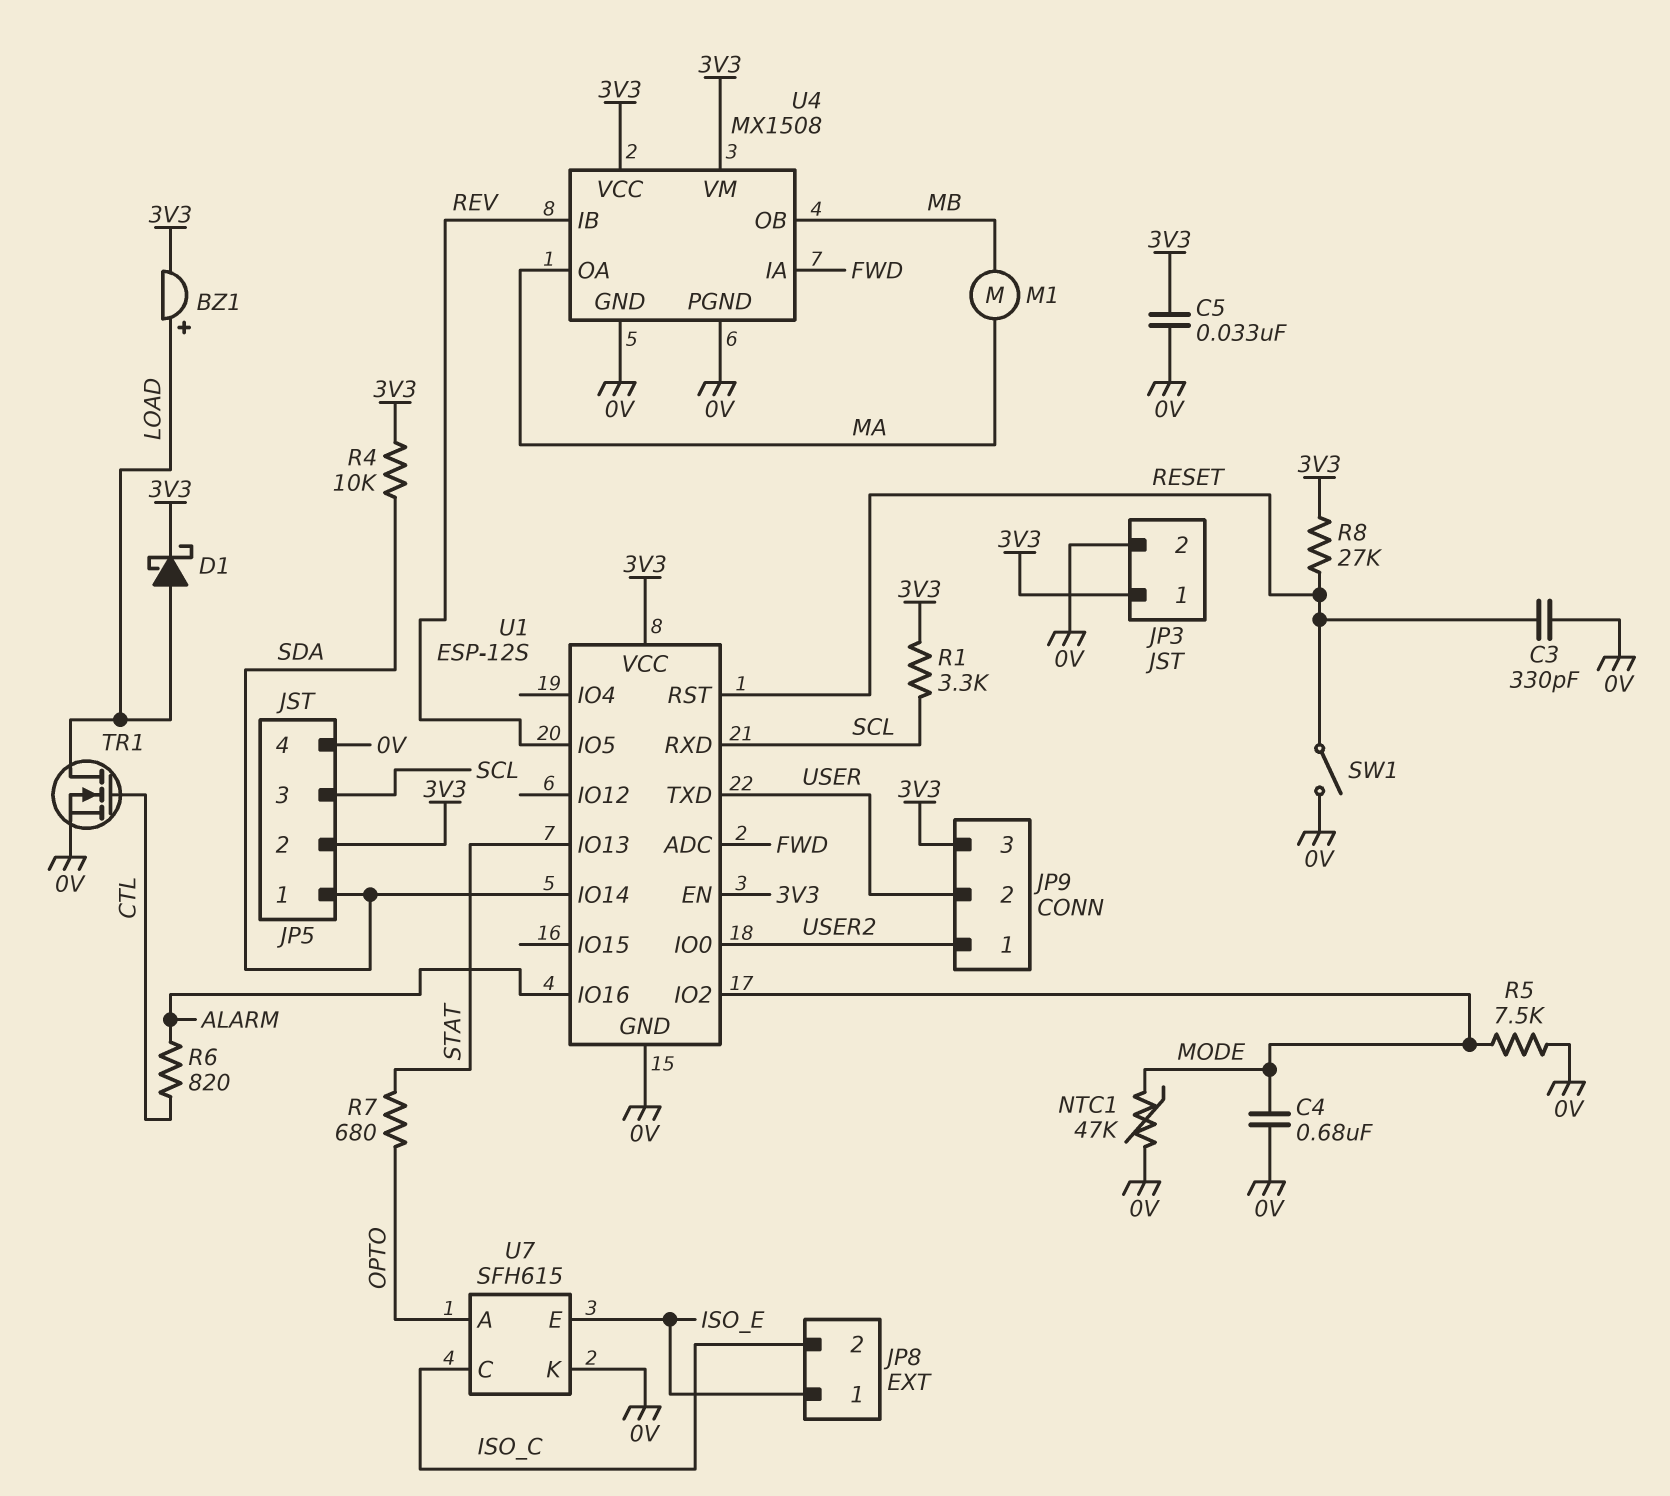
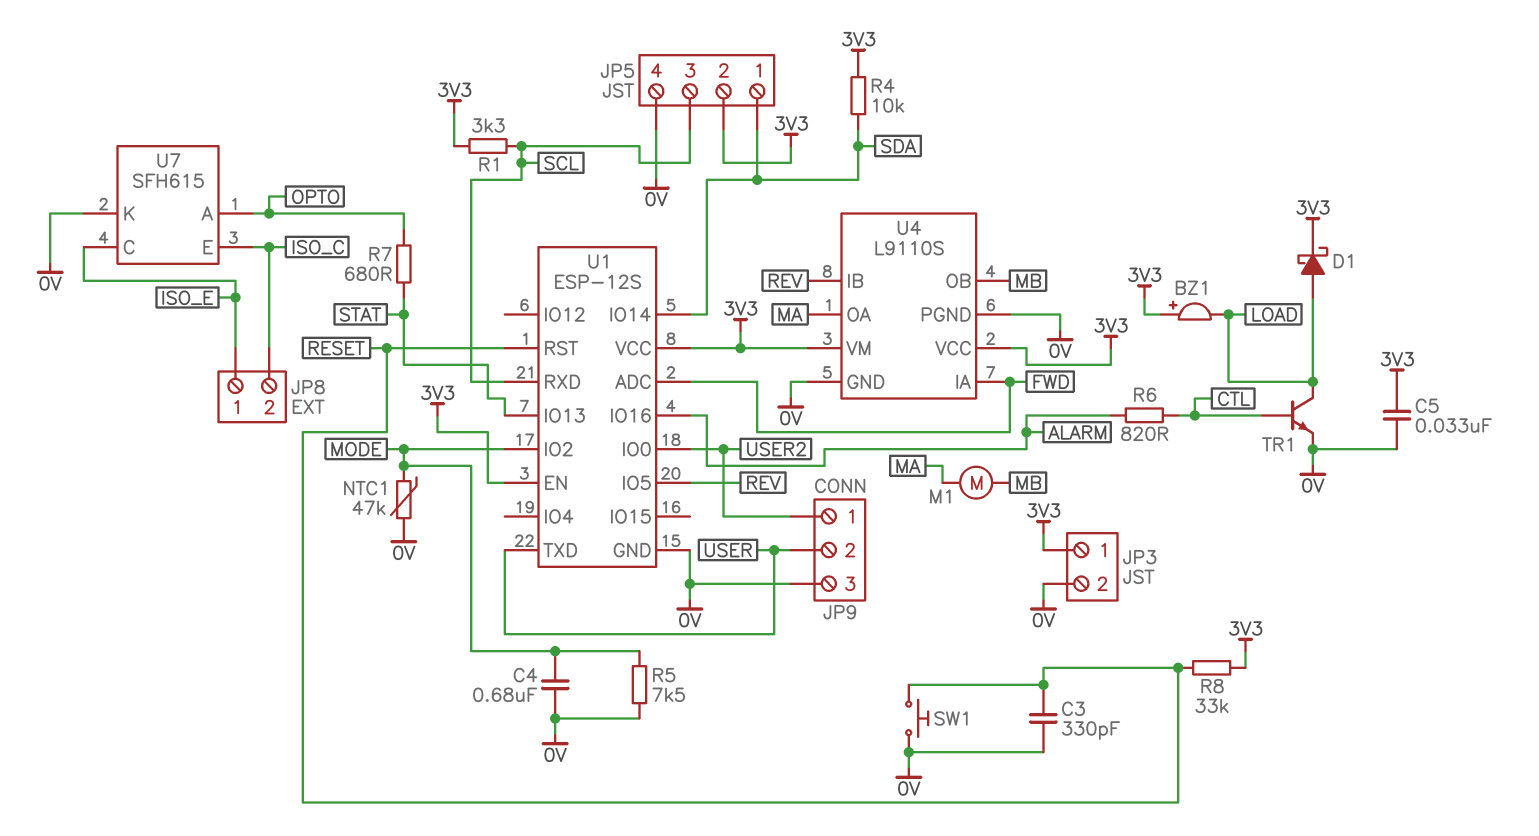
BZ1: buzzer (plus LOAD, minus 3V3) -> buzzer (plus 3V3, minus LOAD)
JP9 pin 3: 3V3 -> 0V
R8: 27k (3V3, RESET) -> 33k (3V3, RESET)
SW1: switch (0V, RESET) -> button (0V, RESET)
TR1: NMOS (G CTL, D LOAD, S 0V) -> NPN (B CTL, C LOAD, E 0V)
U4: MX1508 -> L9110S
U7 pin C: ISO_C -> ISO_E
U7 pin E: ISO_E -> ISO_C

